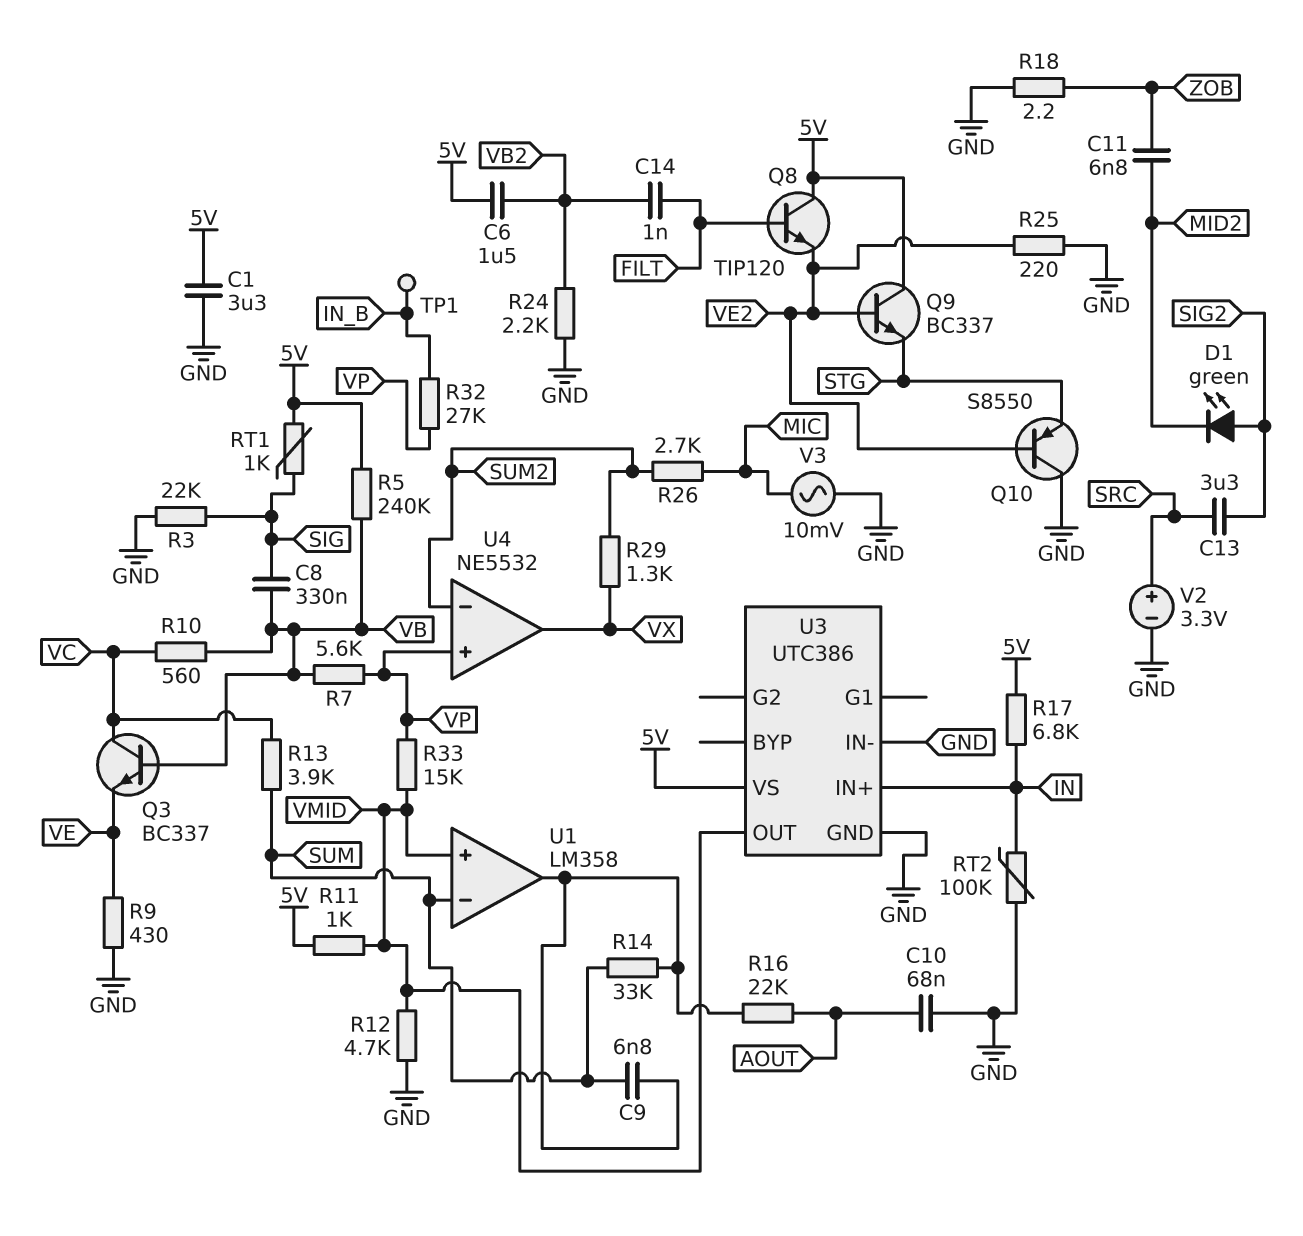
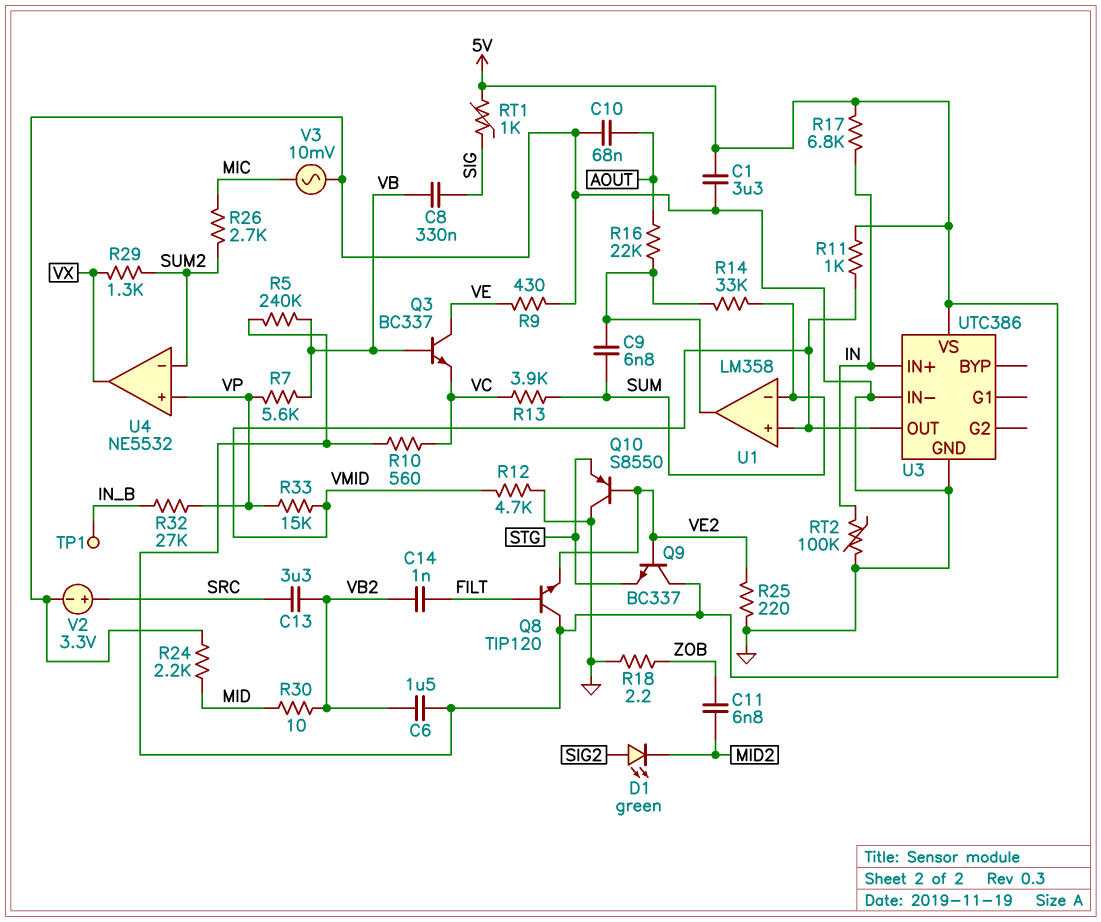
C13: 3.3uF (SIG2, SRC) -> 3.3uF (SRC, VB2)
Q3: NPN BC337 (B VB, C VC, E VE) -> NPN BC337 (B VB, C VE, E VC)
R3: 22k (GND, SIG) -> none
R10: 560 (VB, VC) -> 560 (5V, VC)
R24: 2.2k (GND, VB2) -> 2.2k (GND, MID)
R30: none -> 10 (MID, VB2)

